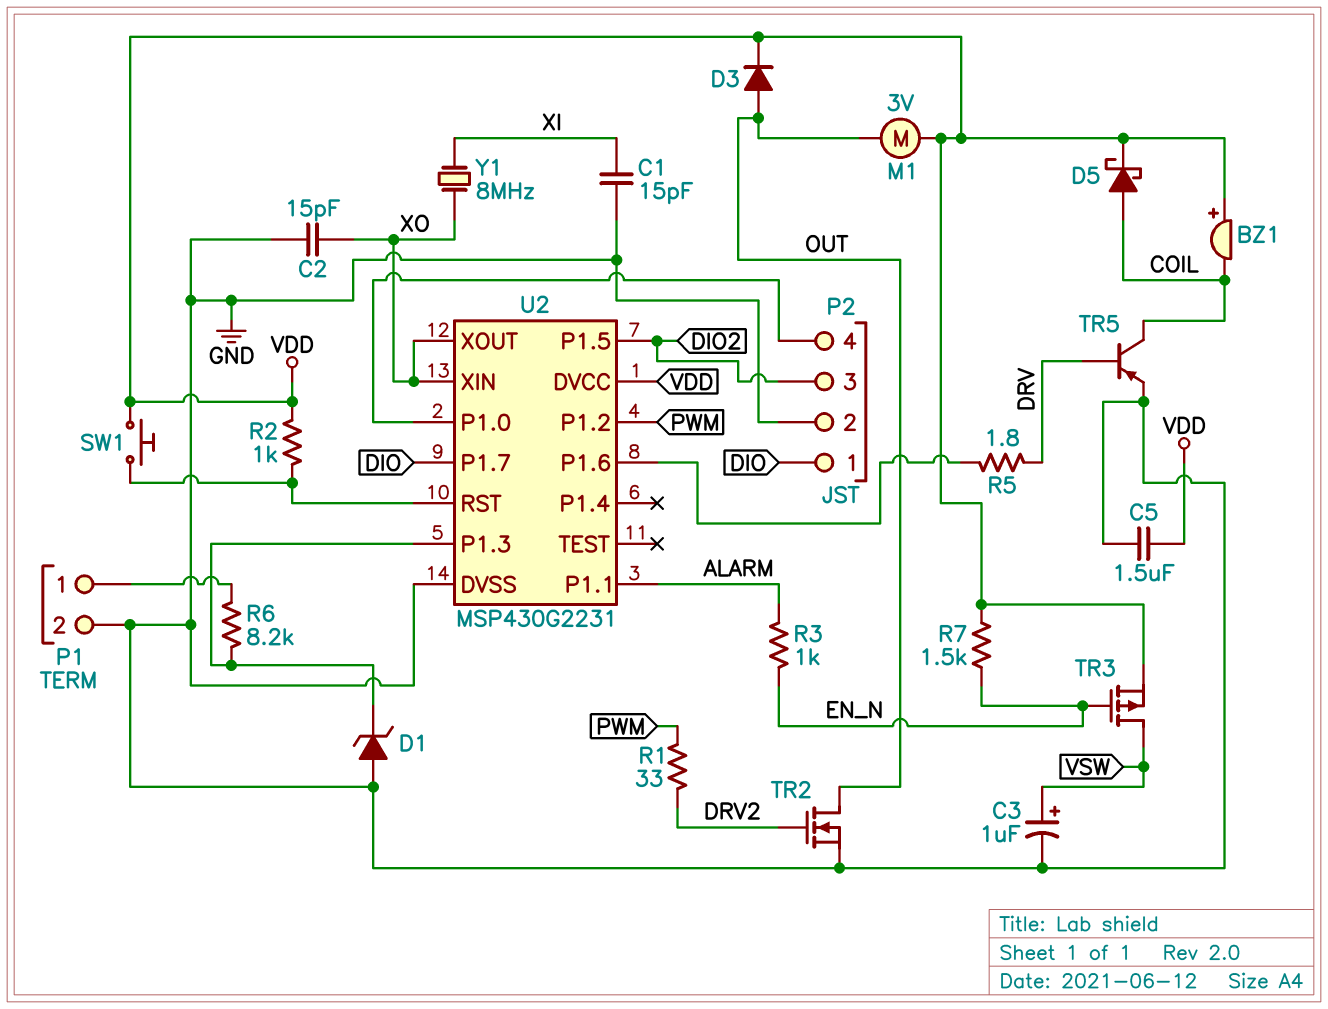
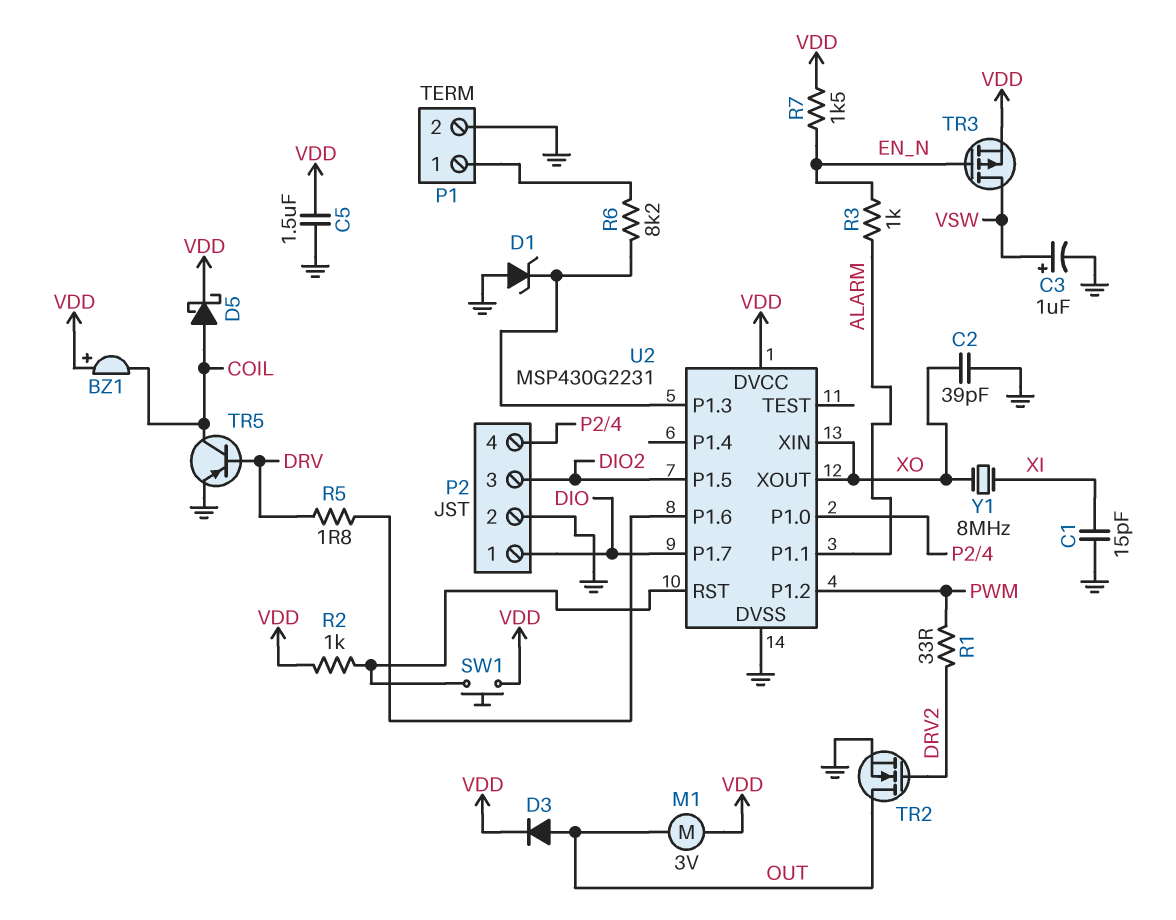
C2: 15pF (GND, XO) -> 39pF (GND, XO)

